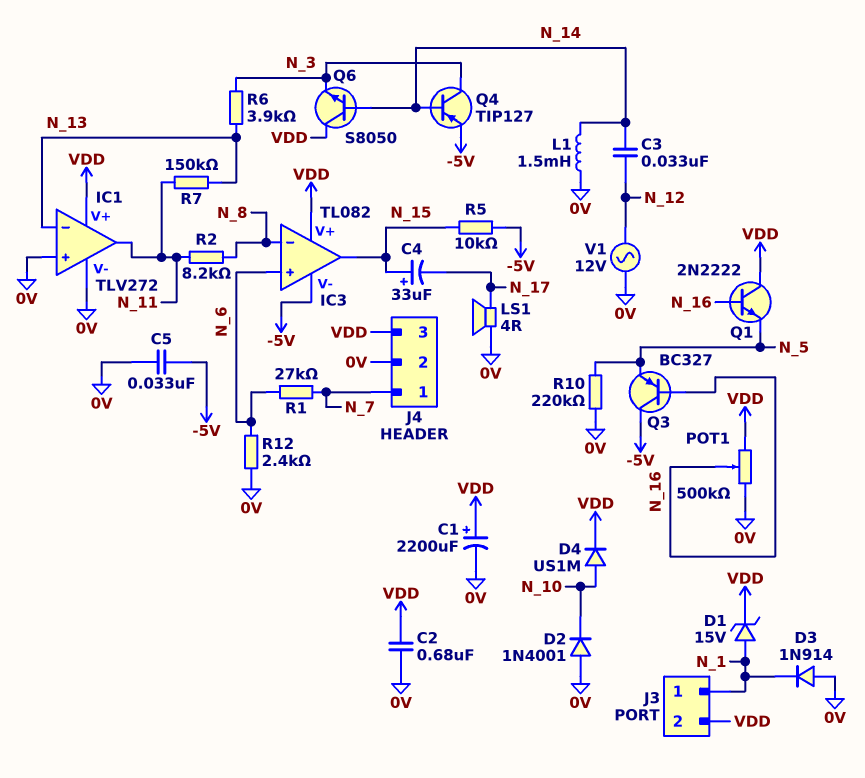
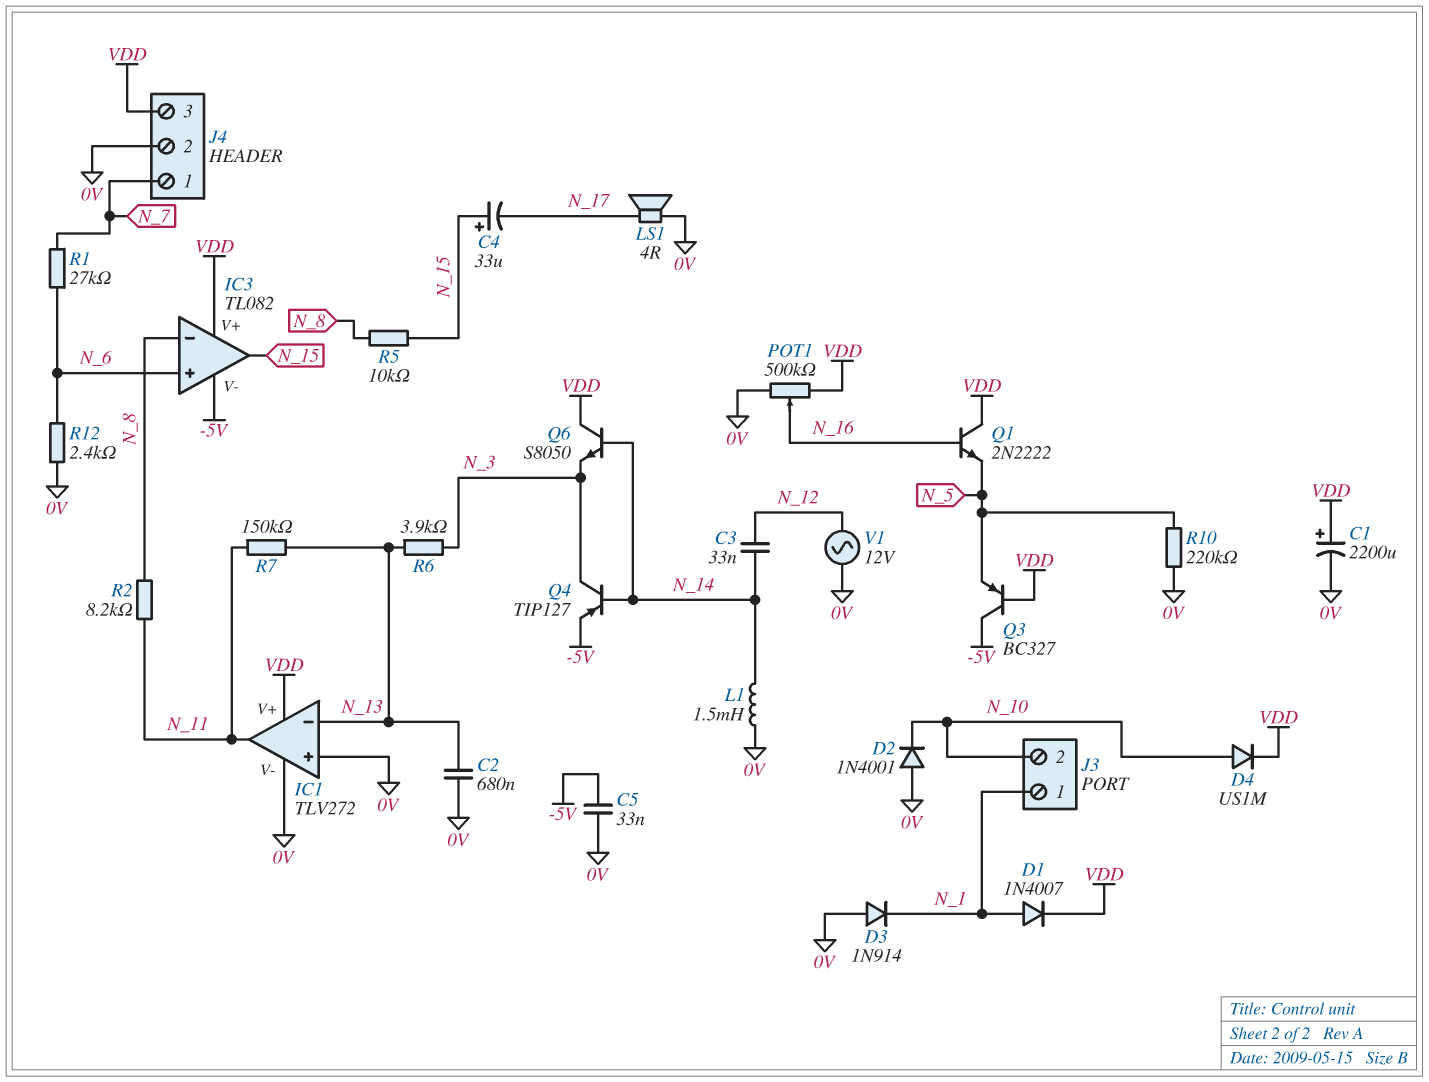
C2: 680nF (0V, VDD) -> 680nF (0V, N_13)
D1: zener 15V (A N_1, K VDD) -> diode 1N4007 (A N_1, K VDD)
J3 pin 2: VDD -> N_10
Q3: PNP BC327 (B N_16, C -5V, E N_5) -> PNP BC327 (B VDD, C -5V, E N_5)
R5: 10k (-5V, N_15) -> 10k (N_8, N_15)

